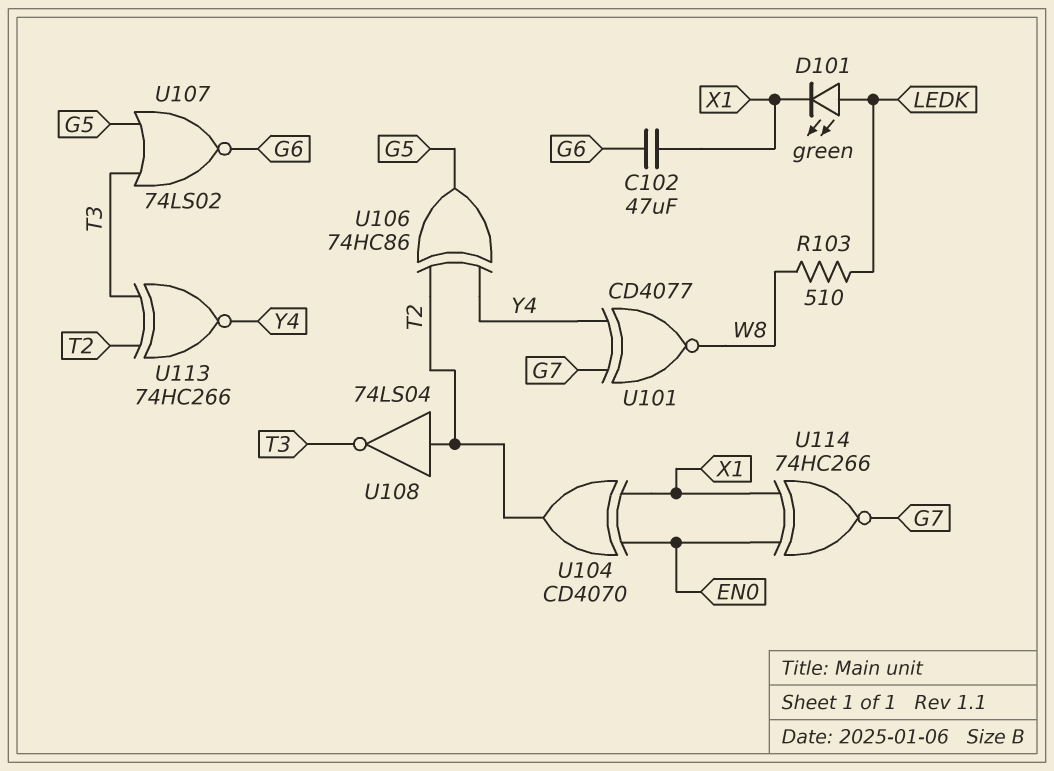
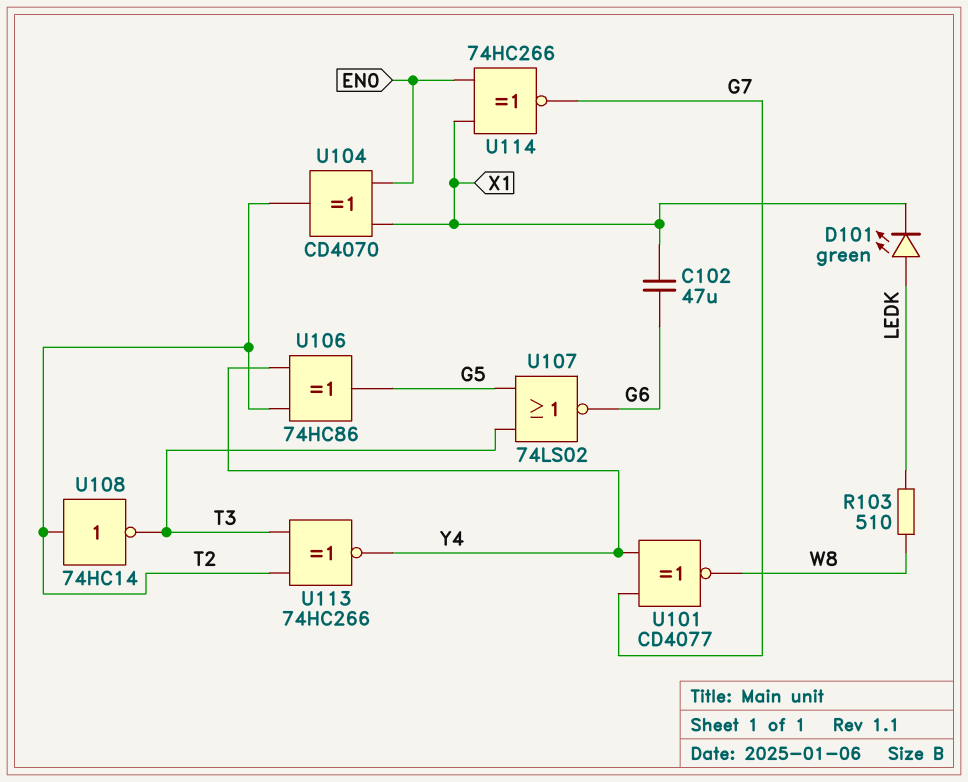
U108: NOT 74LS04 (in T2, out T3) -> NOT 74HC14 (in T2, out T3)

